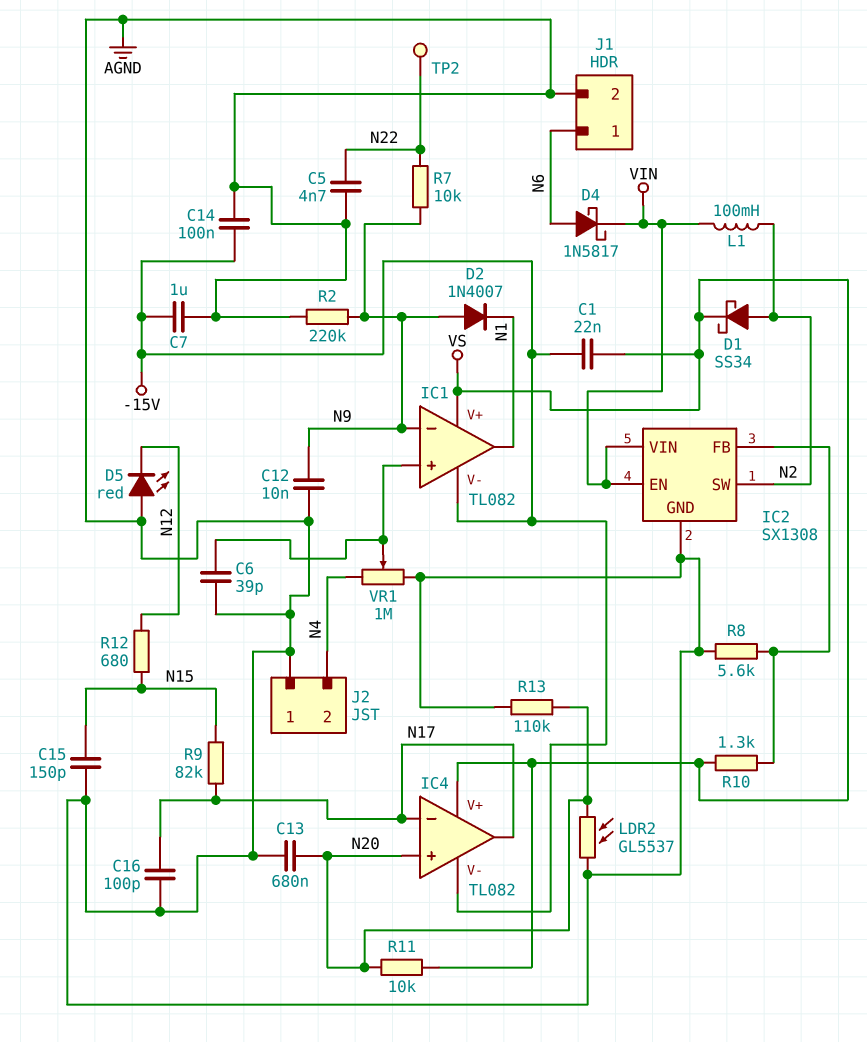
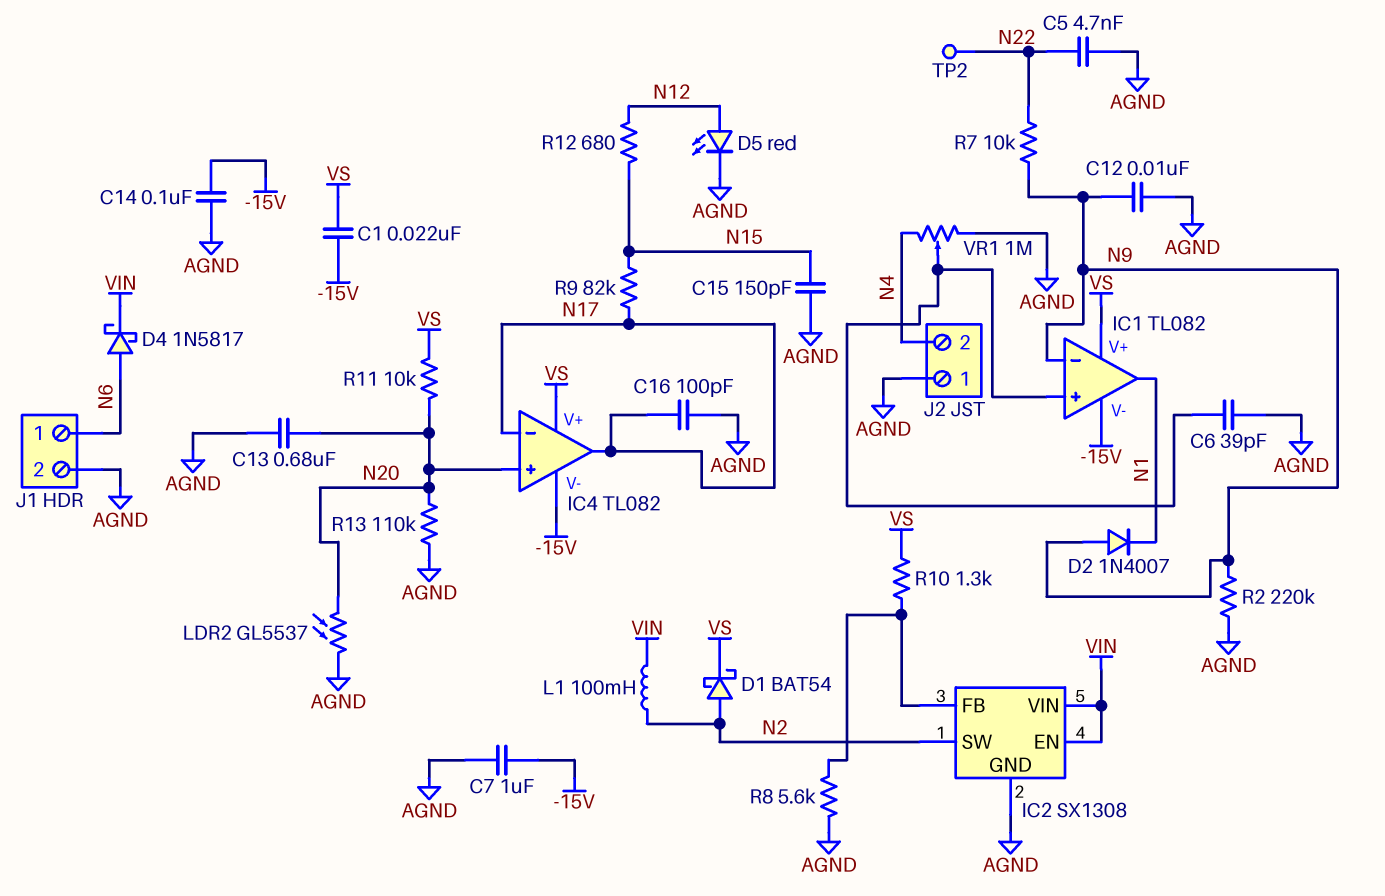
D1: schottky SS34 (A N2, K VS) -> schottky BAT54 (A N2, K VS)
D5: LED red (A AGND, K N12) -> LED red (A N12, K AGND)

